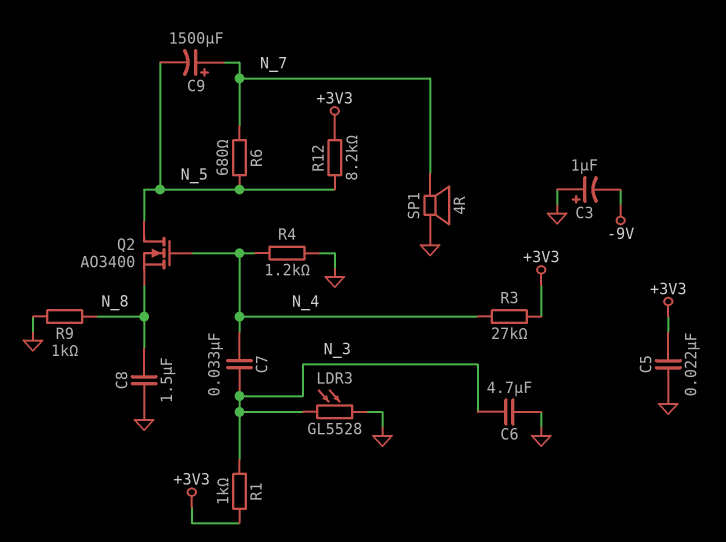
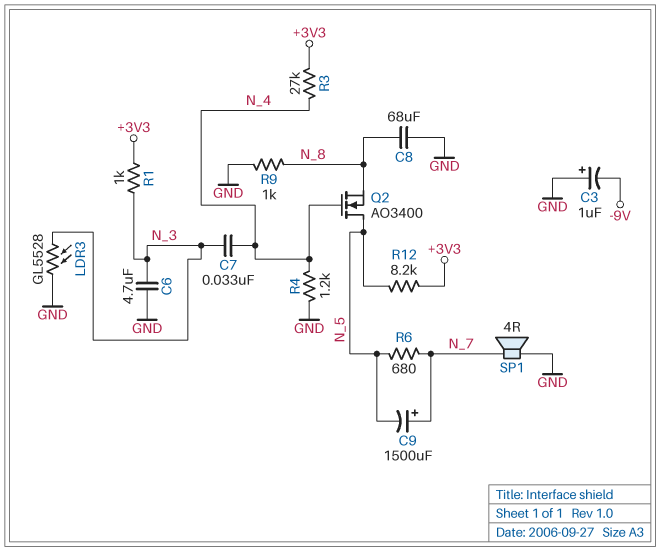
C5: 22nF (+3V3, GND) -> none
C8: 1.5uF (GND, N_8) -> 68uF (GND, N_8)

